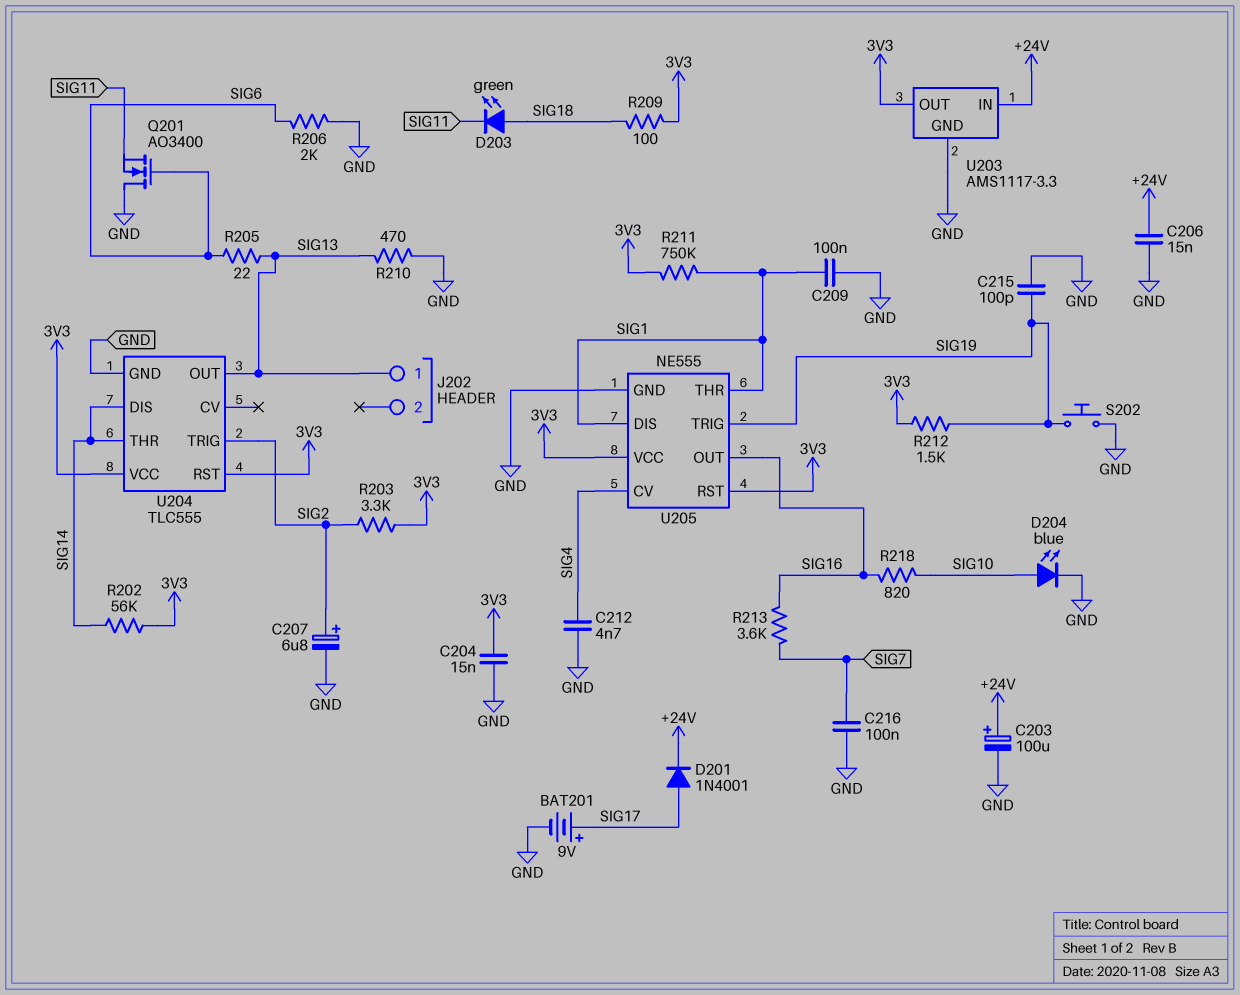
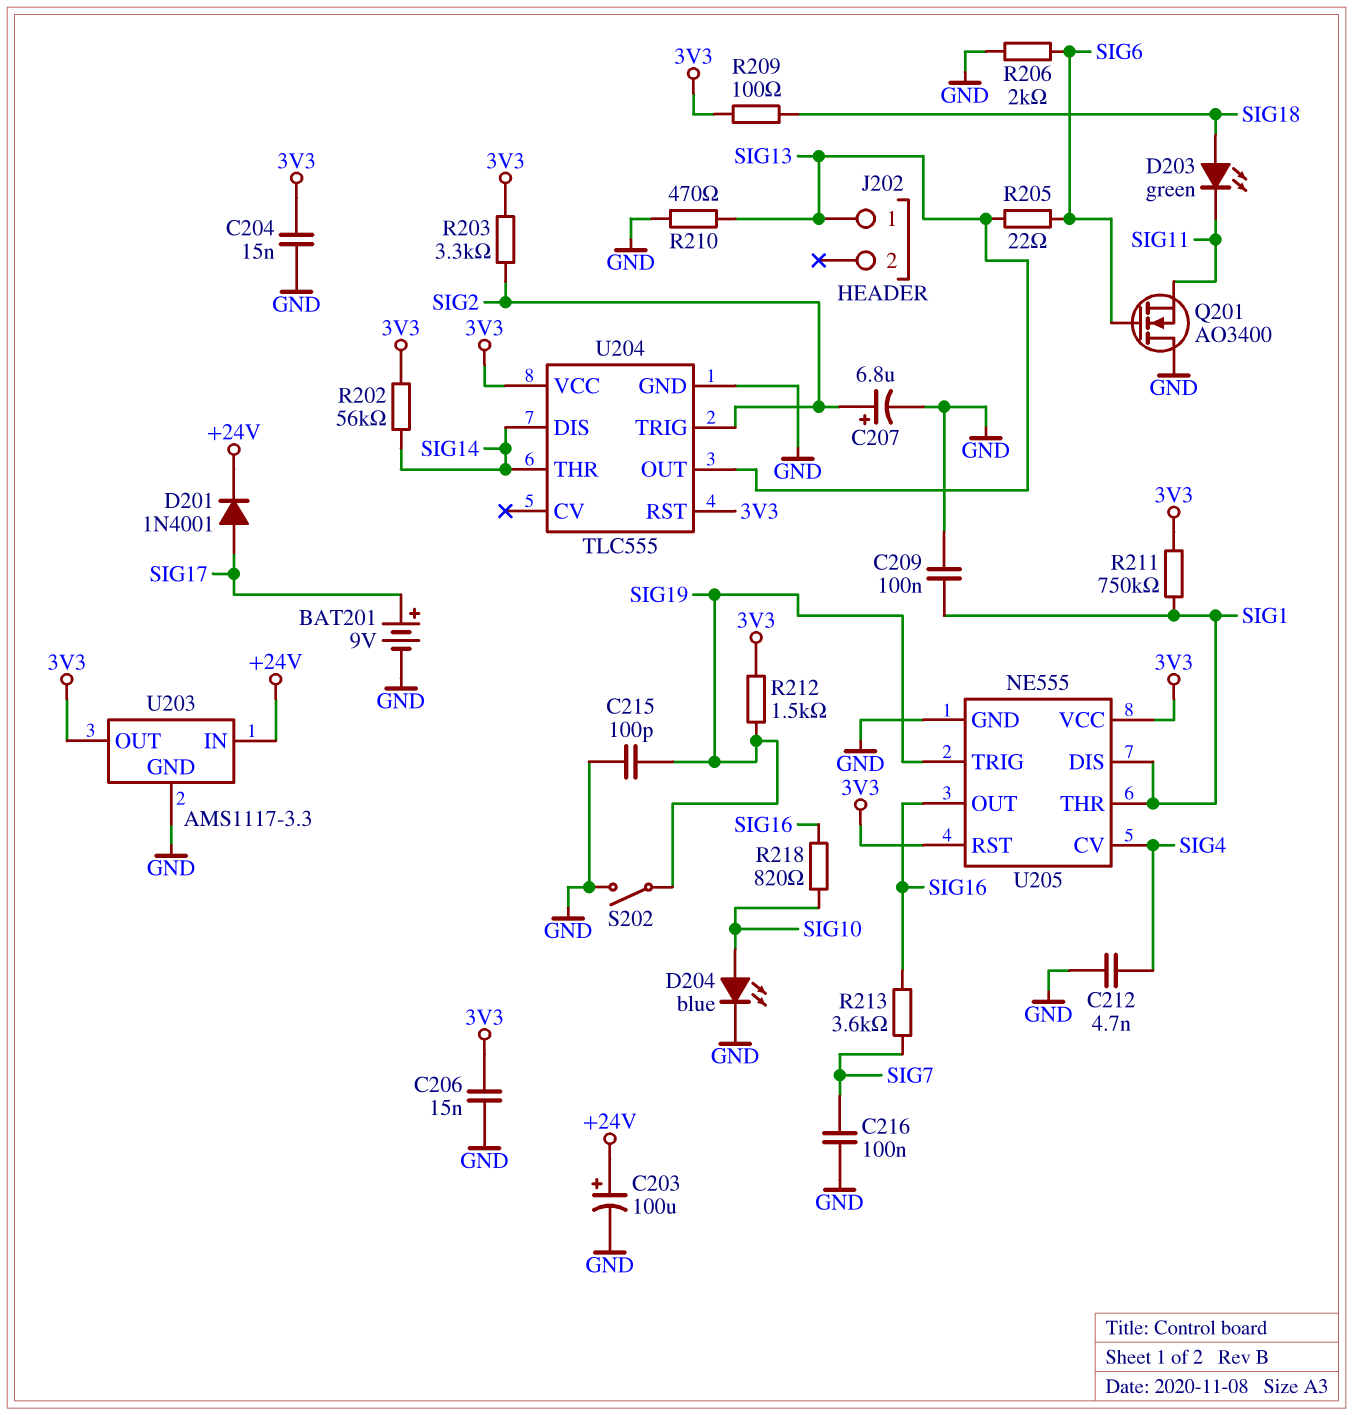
C206: 15nF (+24V, GND) -> 15nF (3V3, GND)
S202: button (GND, SIG19) -> switch (GND, SIG19)

